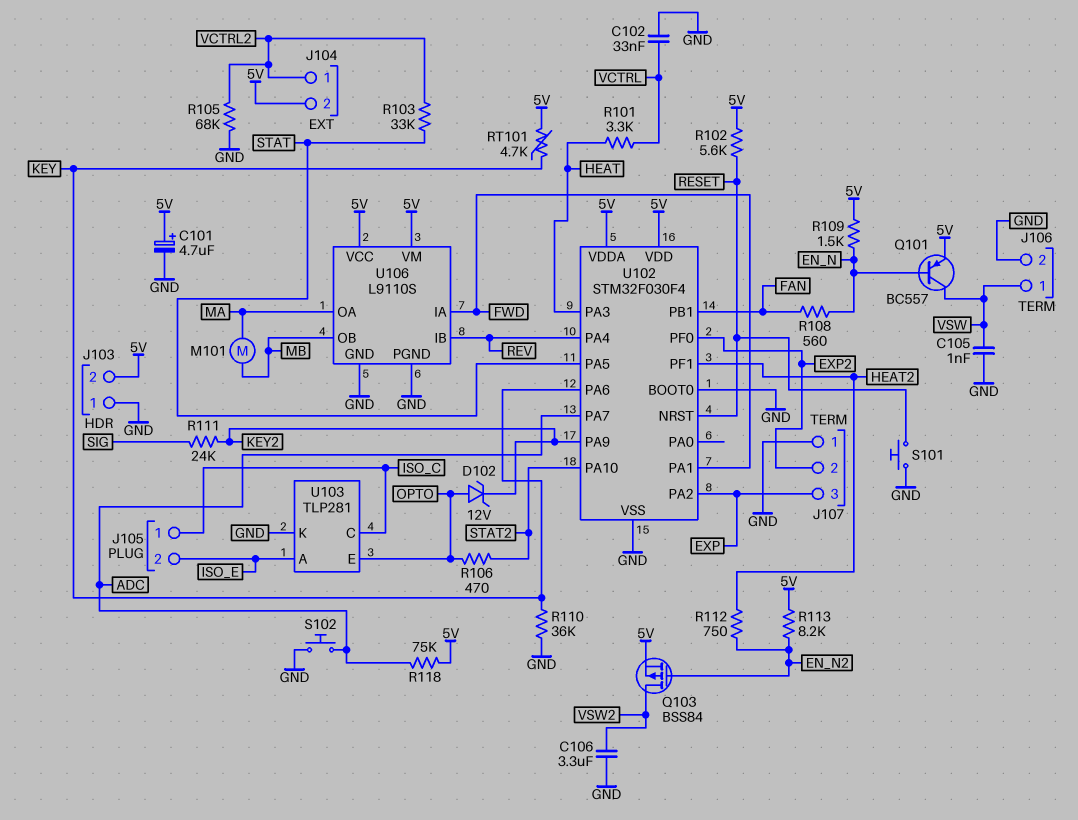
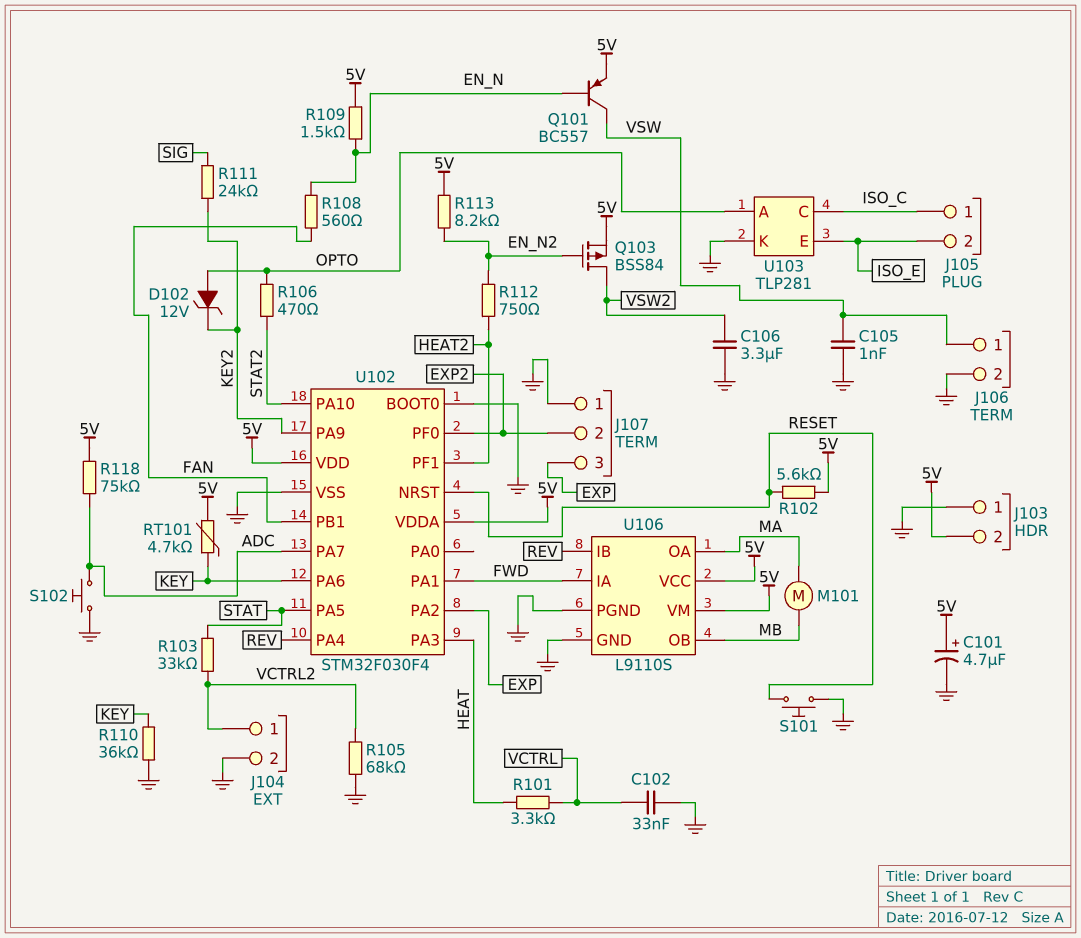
J104 pin 2: 5V -> GND
U103 pin A: ISO_E -> OPTO
U103 pin E: OPTO -> ISO_E

